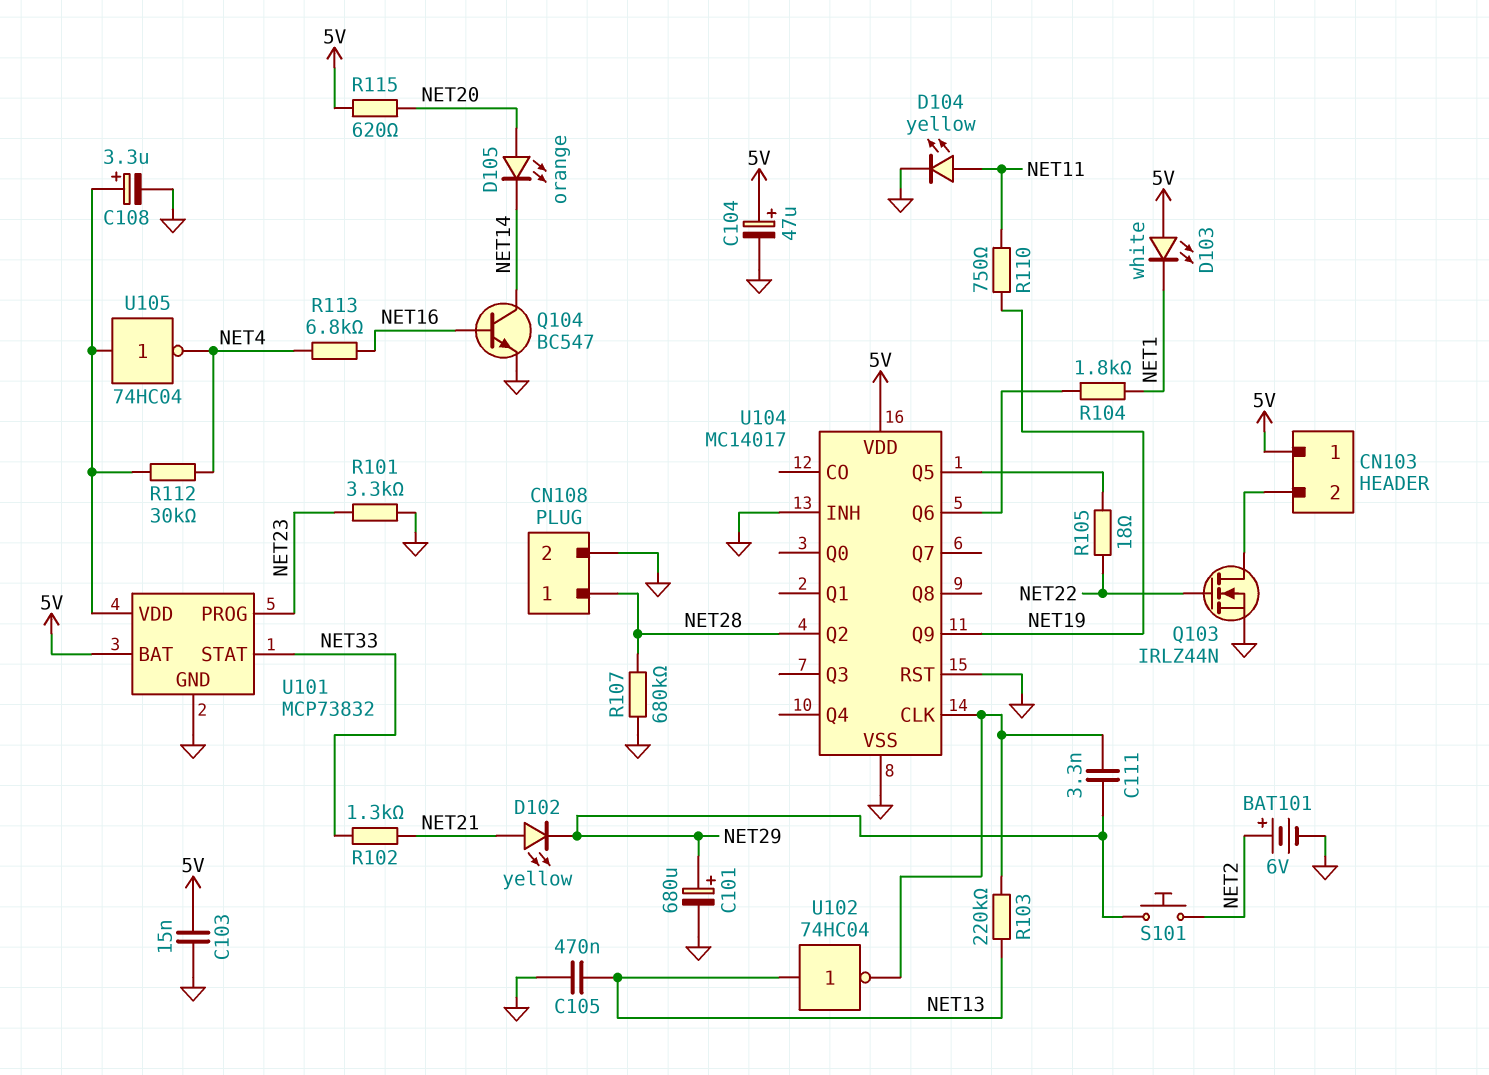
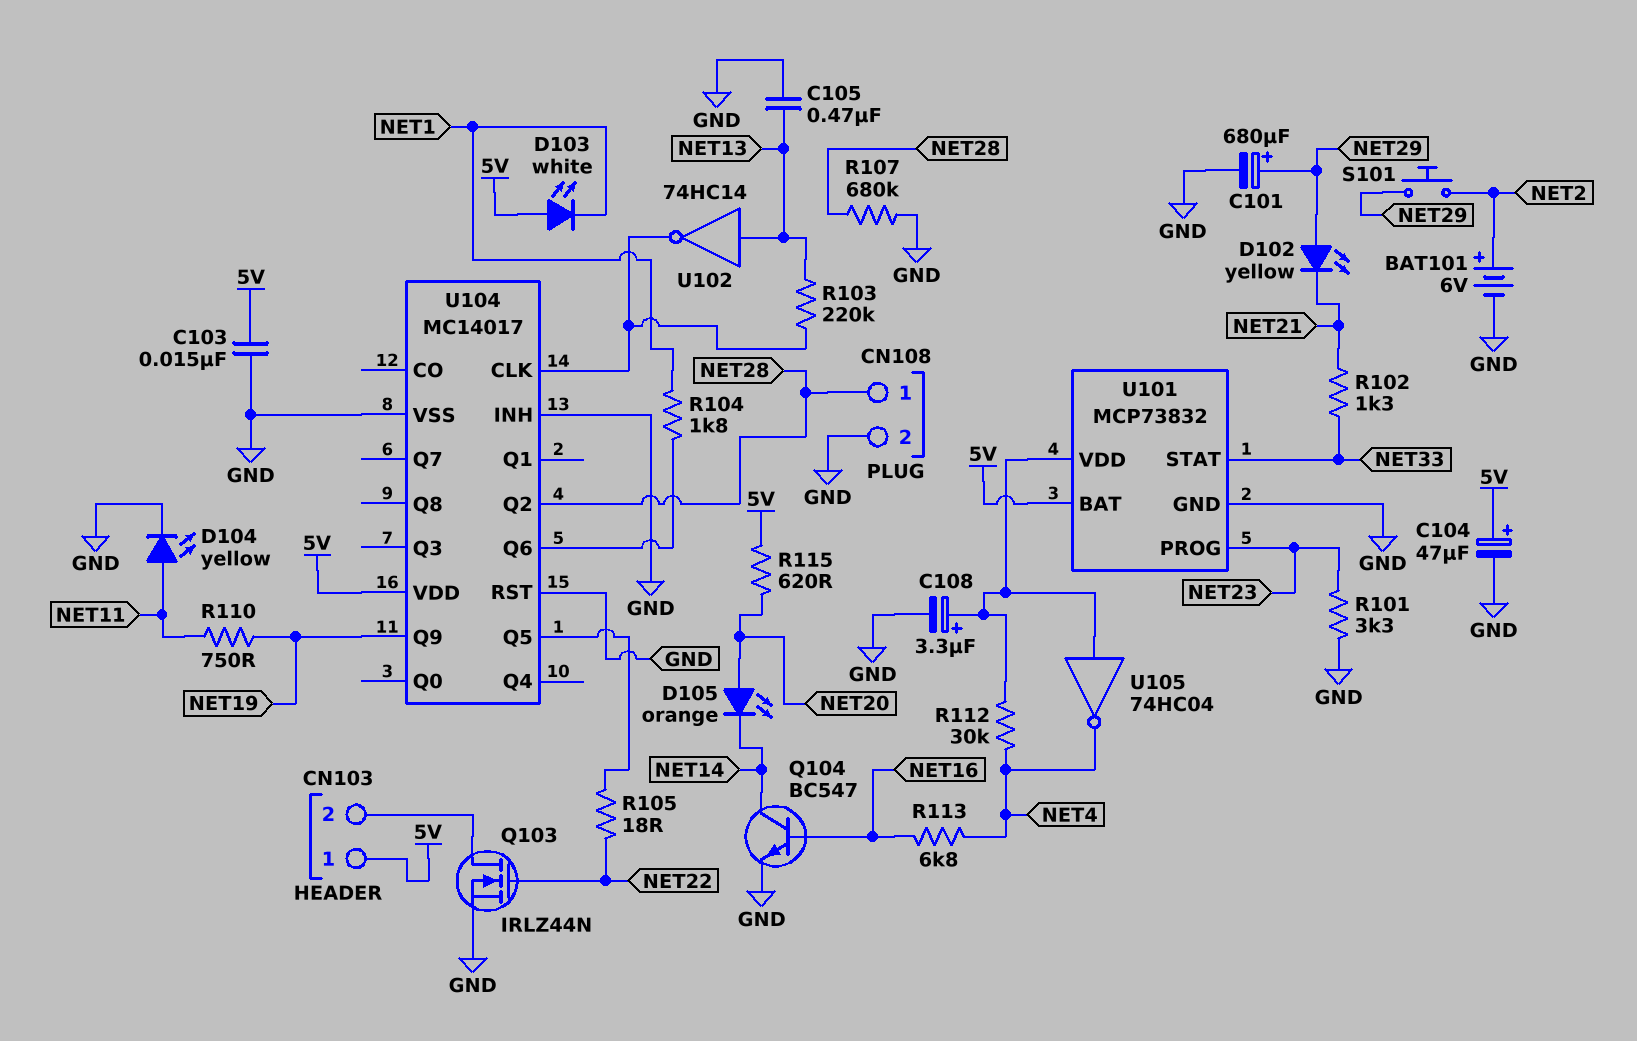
C111: 3.3nF (NET29, U104/CLK) -> none
D102: LED yellow (A NET21, K NET29) -> LED yellow (A NET29, K NET21)
U102: NOT 74HC04 (in NET13, out U104/CLK) -> NOT 74HC14 (in NET13, out U104/CLK)

